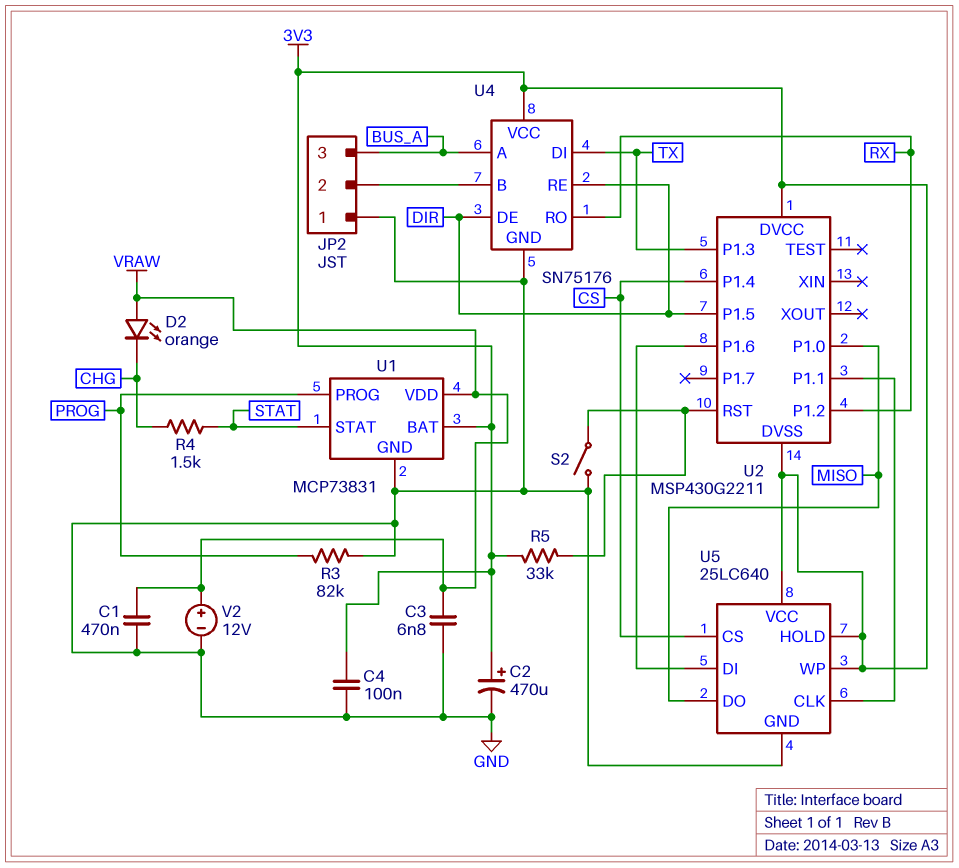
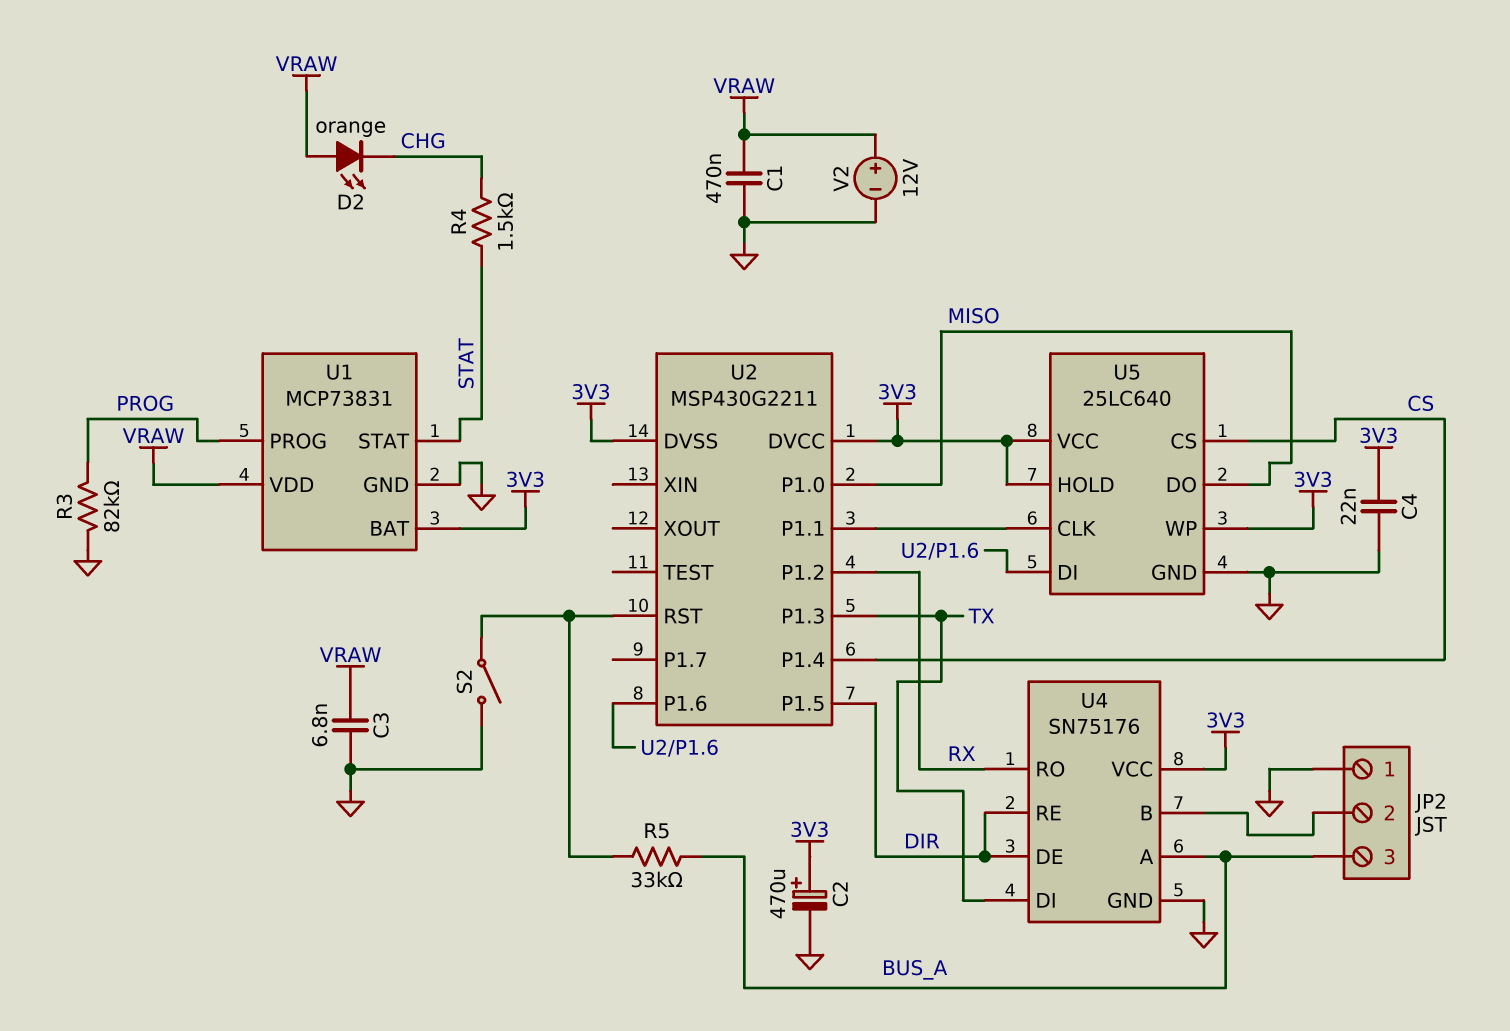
C4: 100nF (3V3, GND) -> 22nF (3V3, GND)
R5: 33k (3V3, U2/RST) -> 33k (BUS_A, U2/RST)

